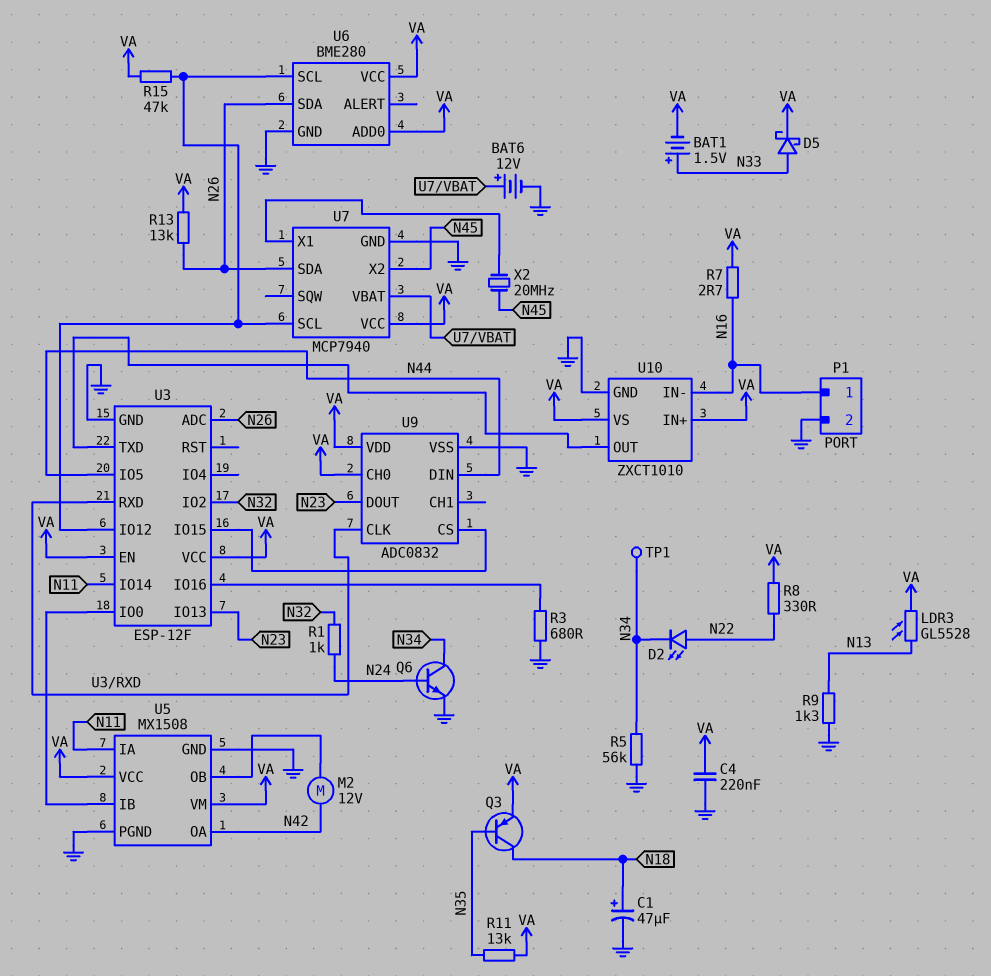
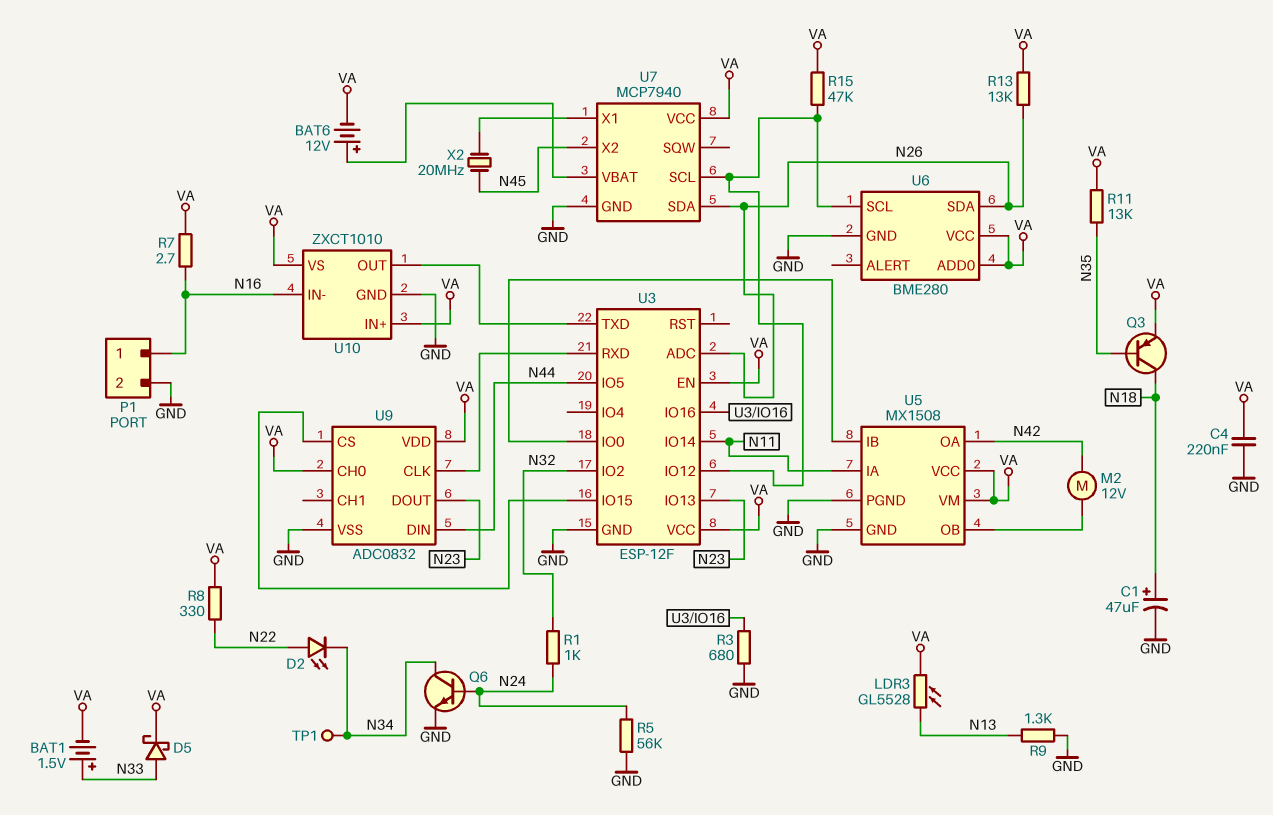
BAT6: 12V (plus U7/VBAT, minus GND) -> 12V (plus U7/VBAT, minus VA)
R5: 56k (GND, N34) -> 56k (GND, N24)

